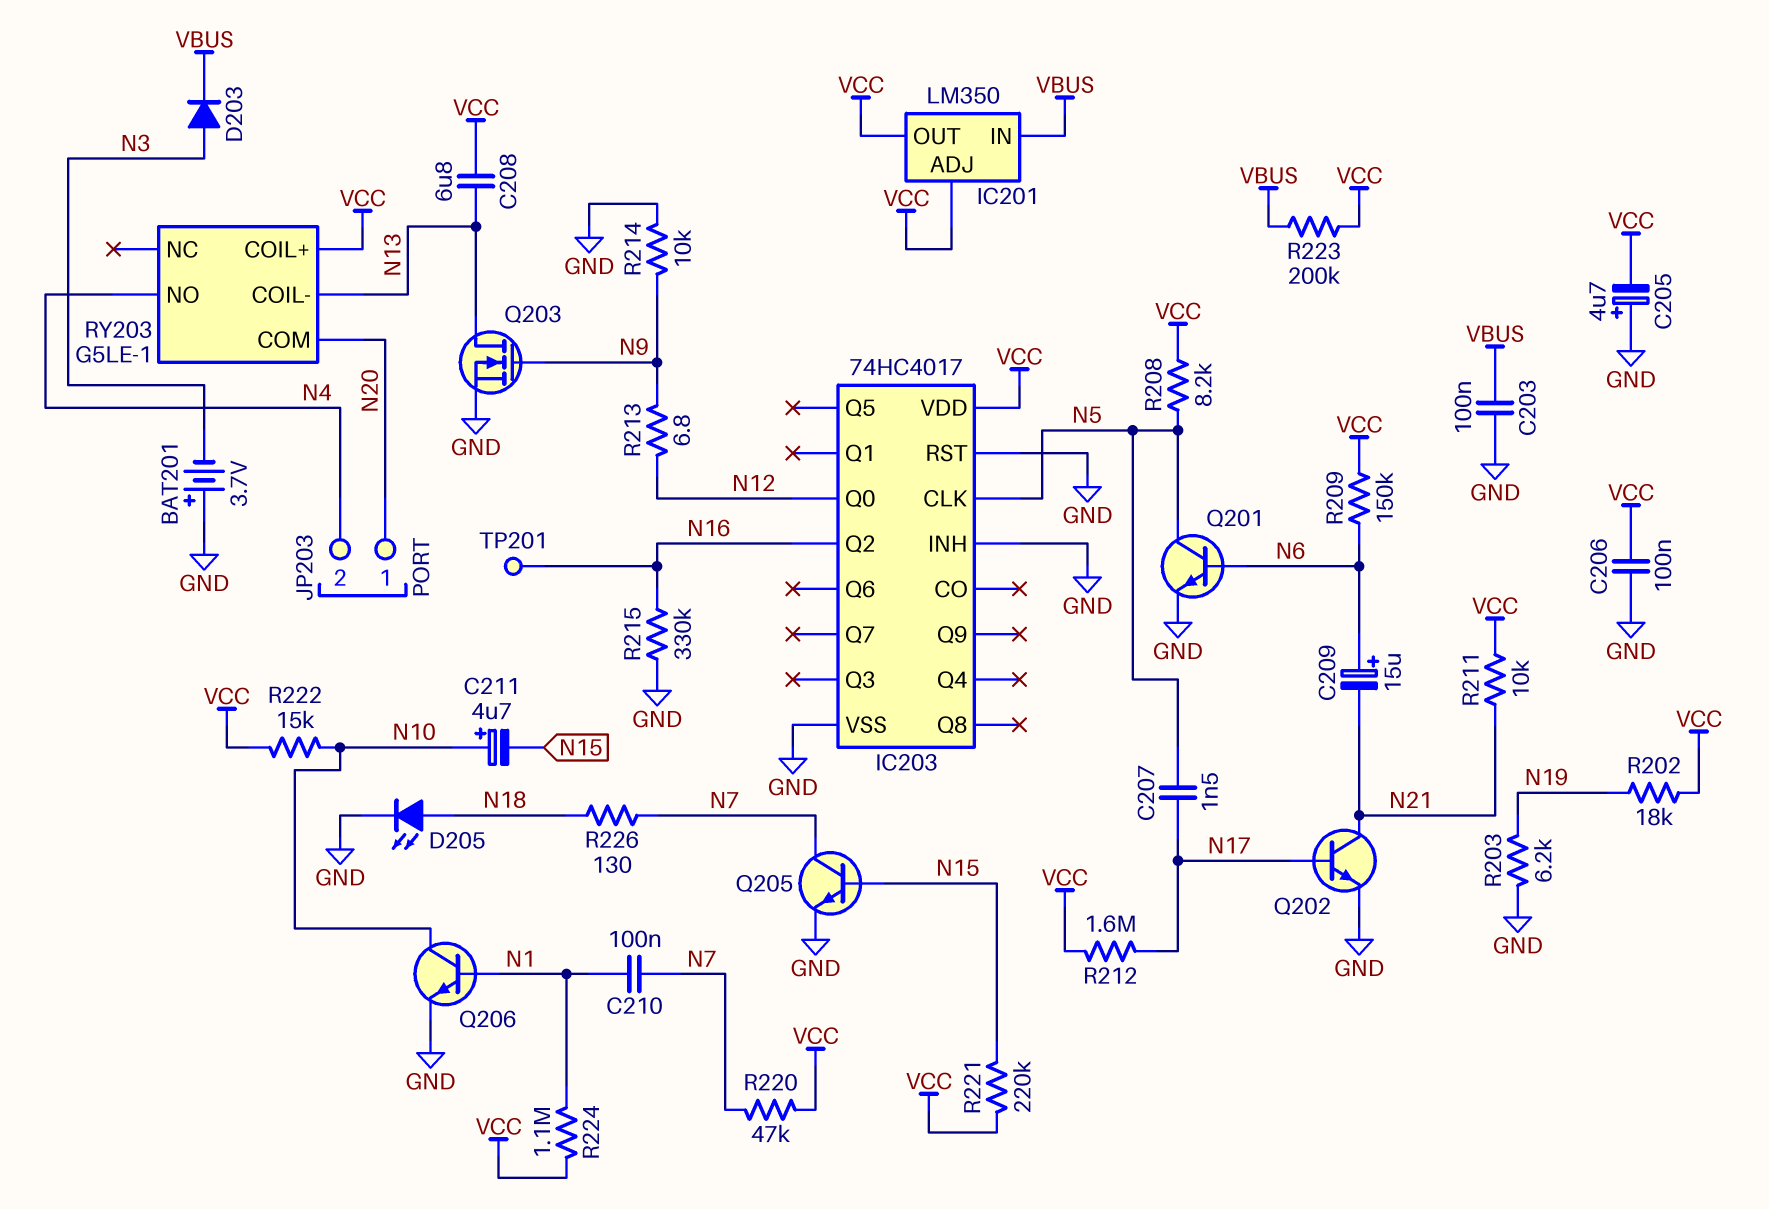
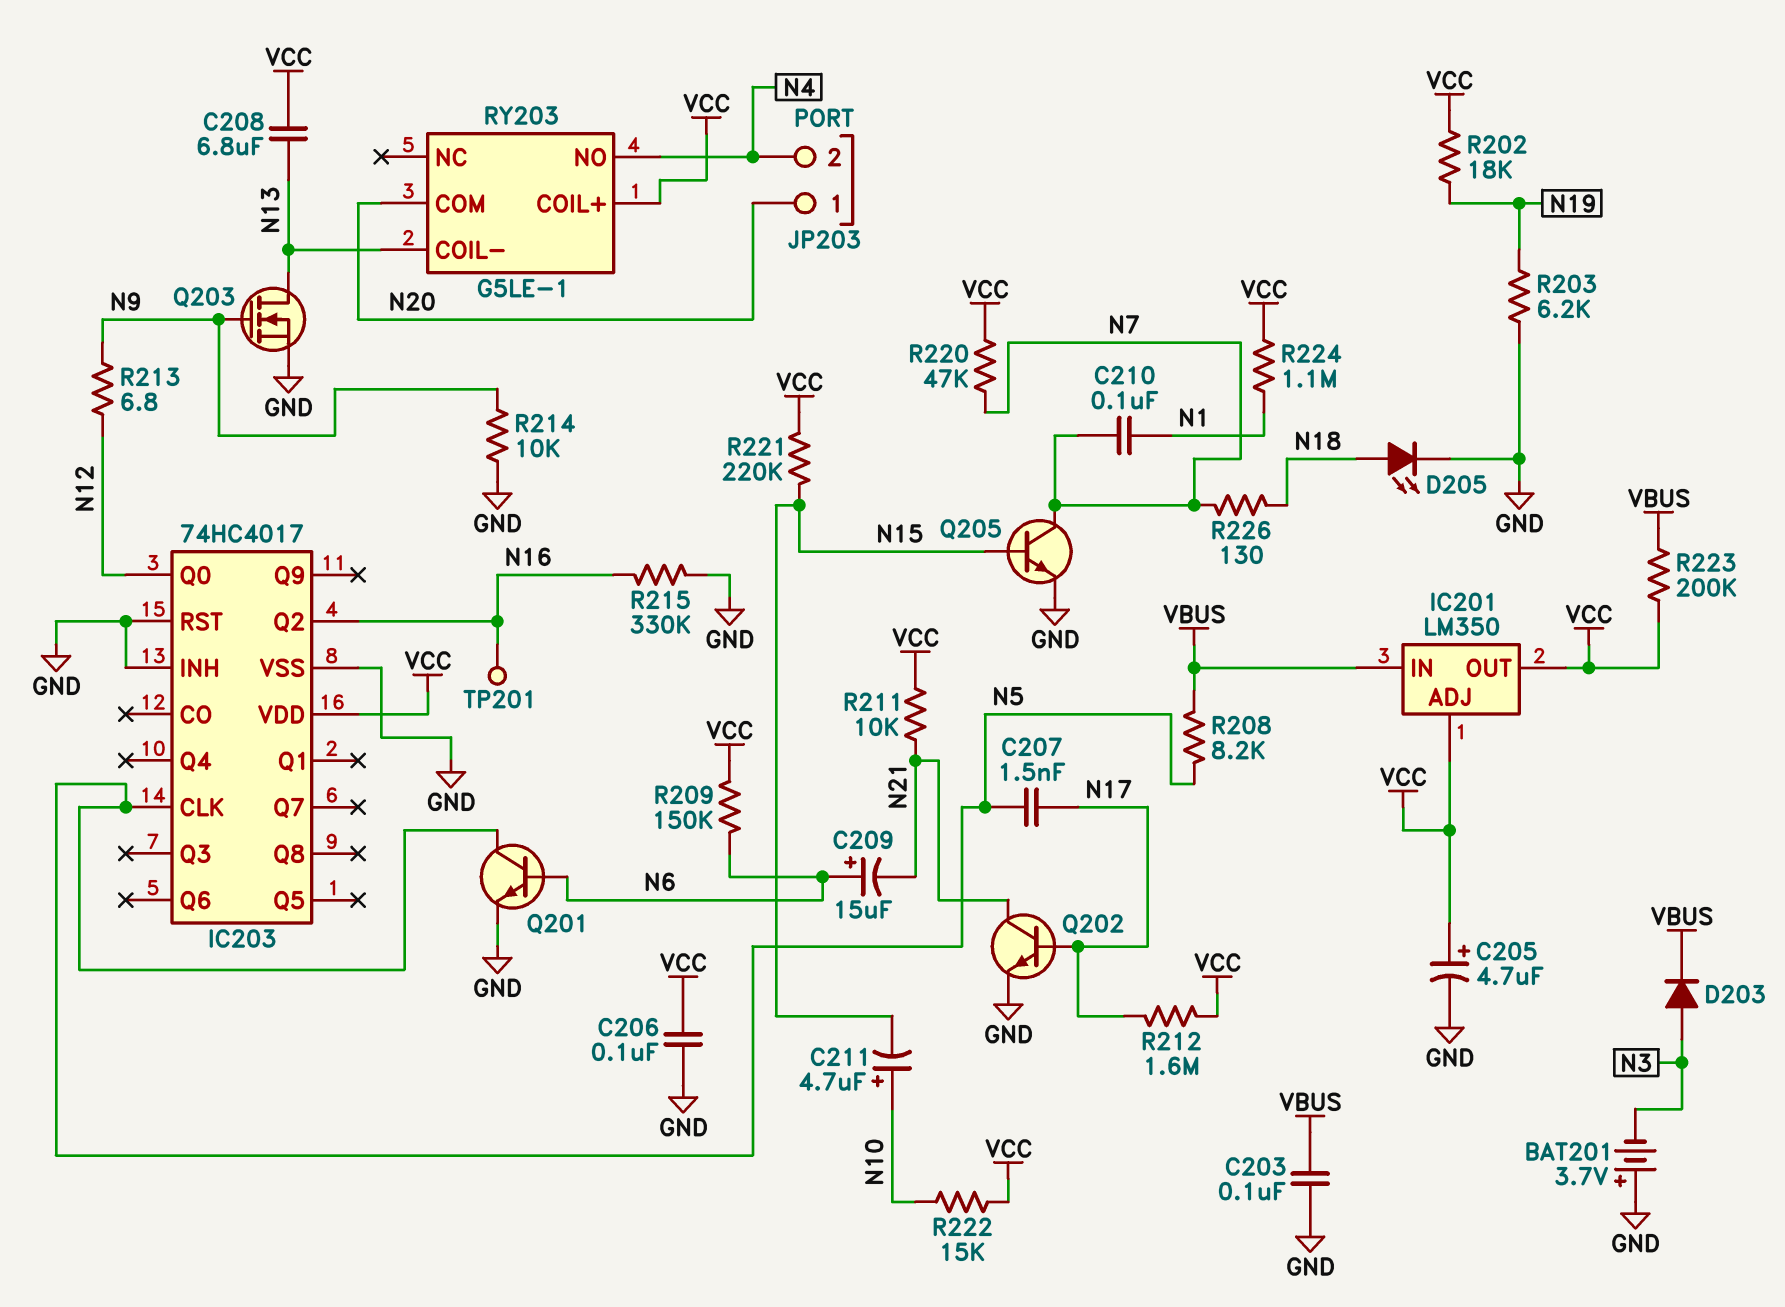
C205: 4.7uF (plus GND, minus VCC) -> 4.7uF (plus VCC, minus GND)
Q206: NPN (B N1, C N10, E GND) -> none
R208: 8.2k (N5, VCC) -> 8.2k (N5, VBUS)

